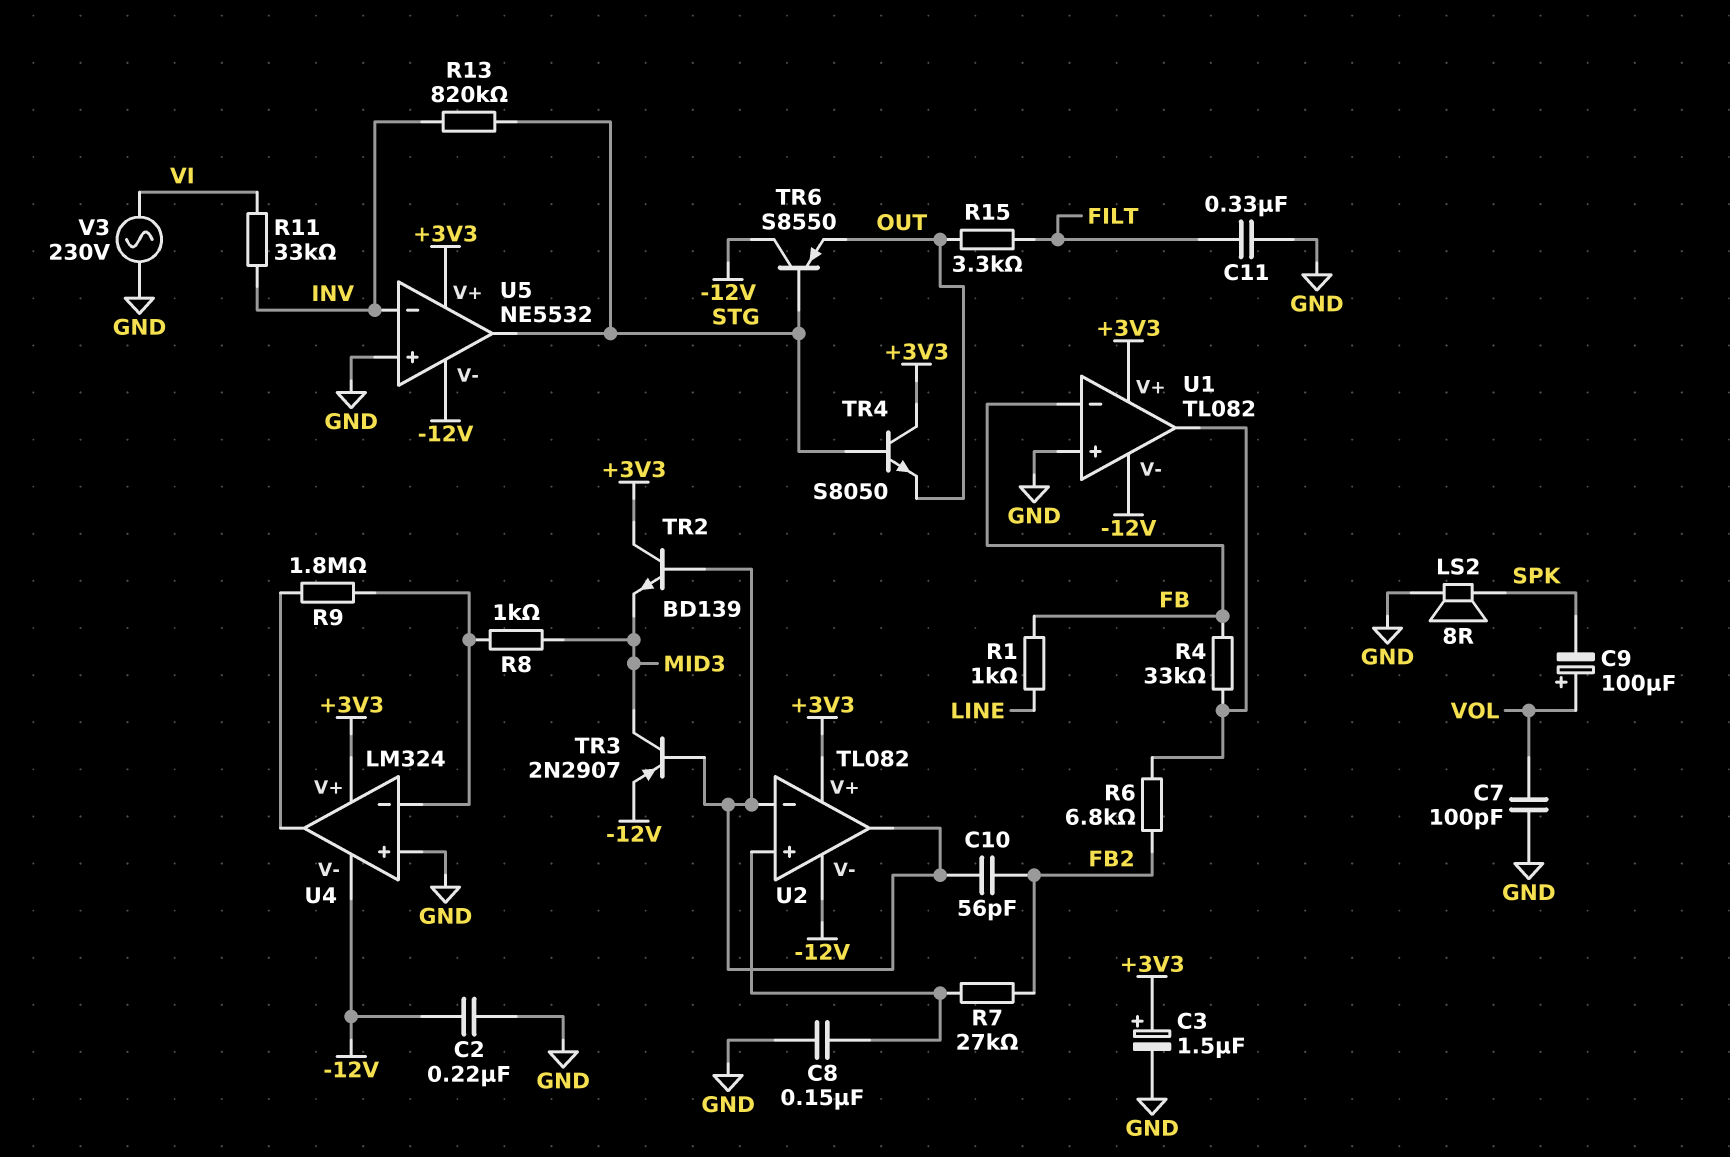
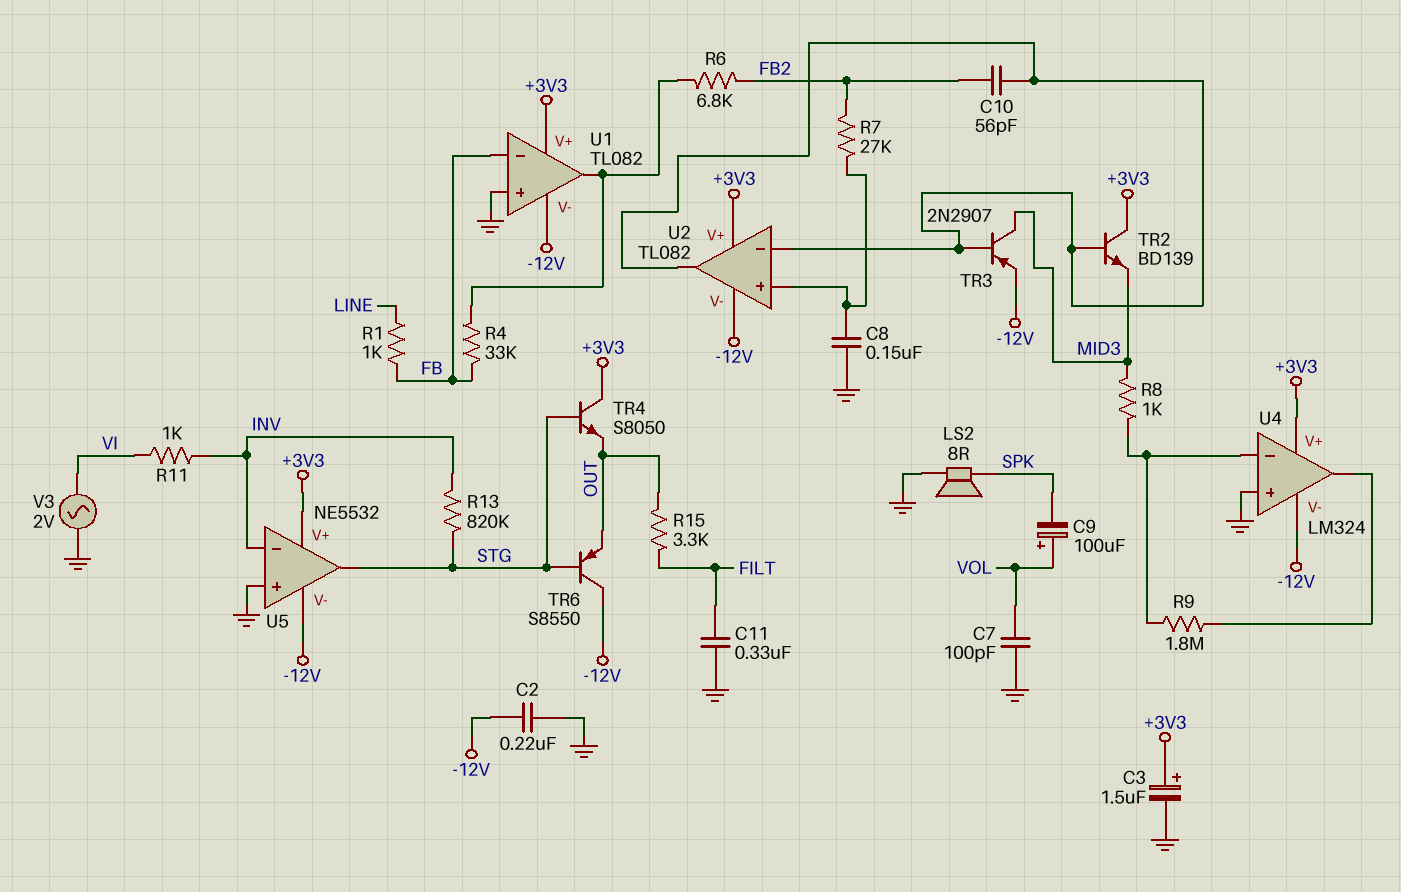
R11: 33k (INV, VI) -> 1k (INV, VI)
V3: AC 230V (GND, VI) -> AC 2V (GND, VI)

